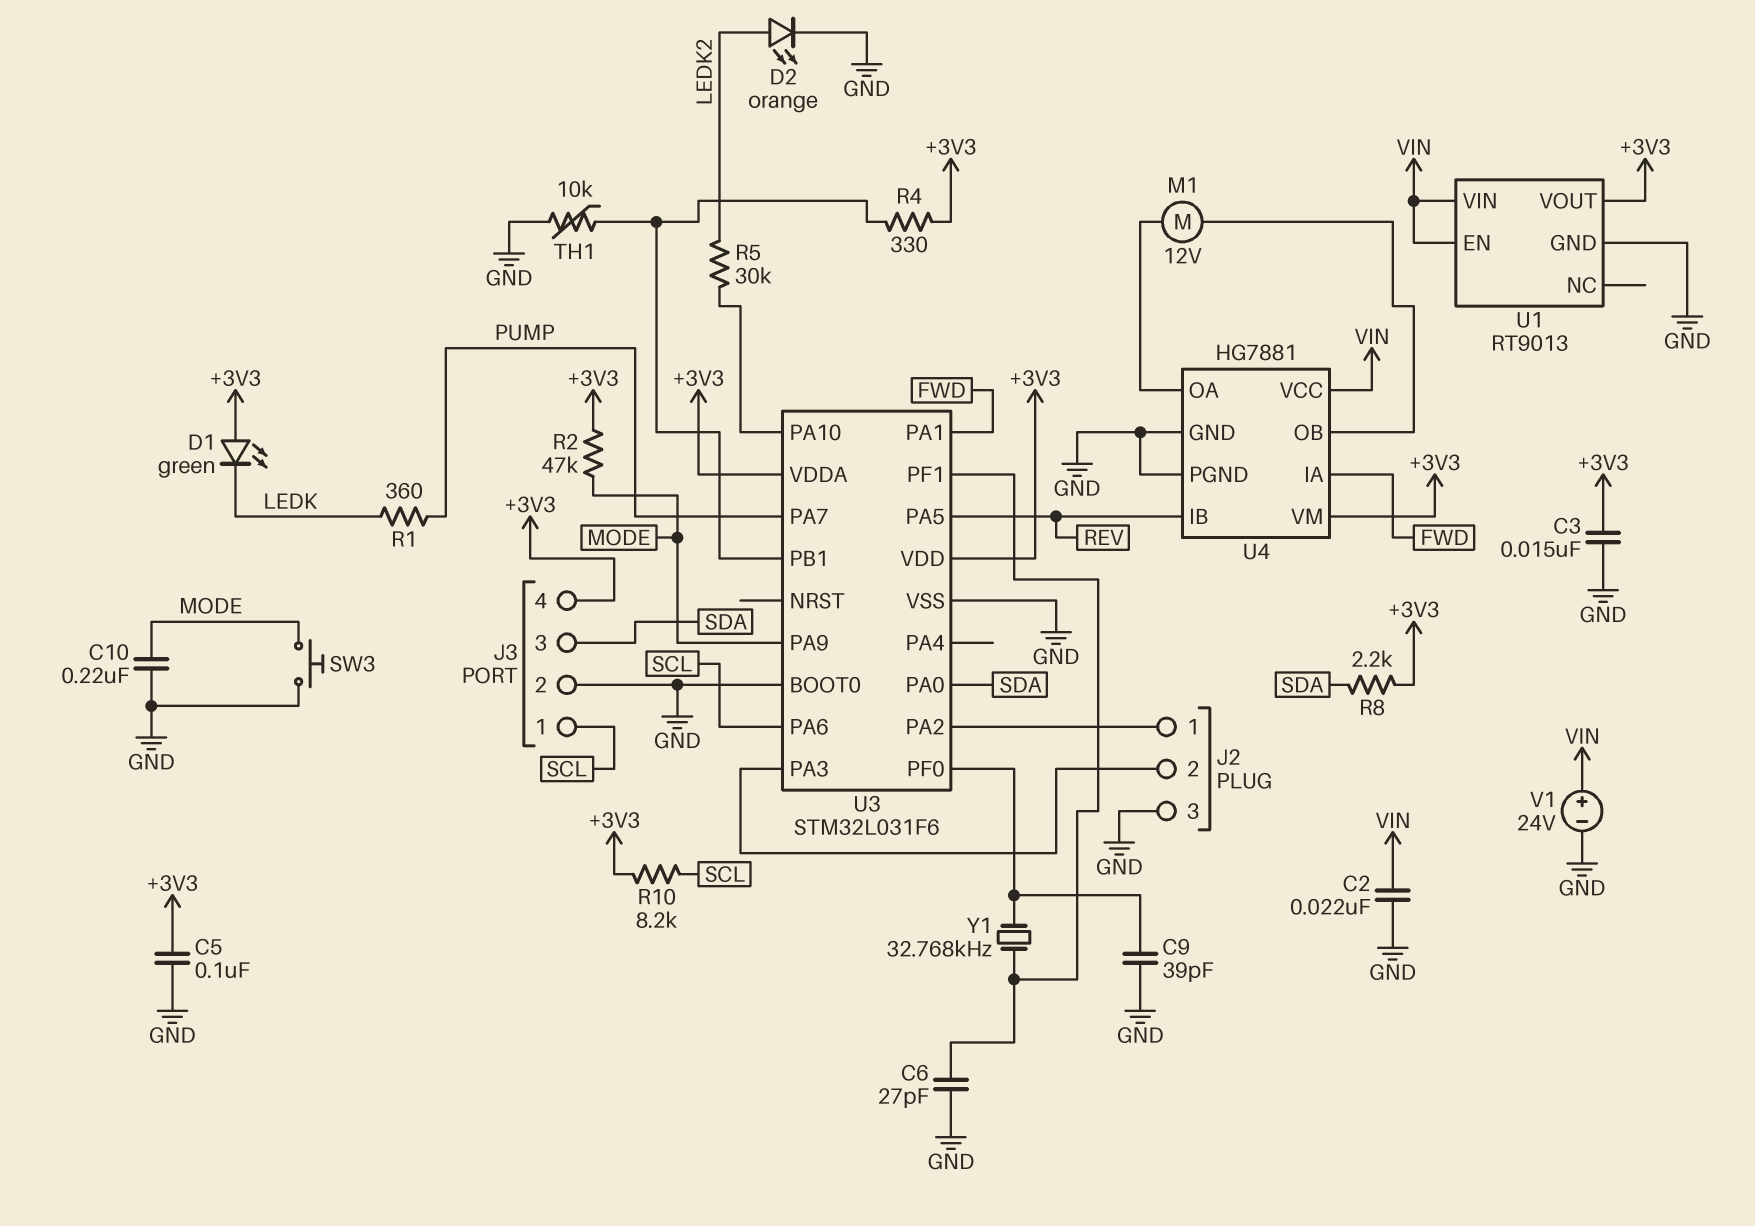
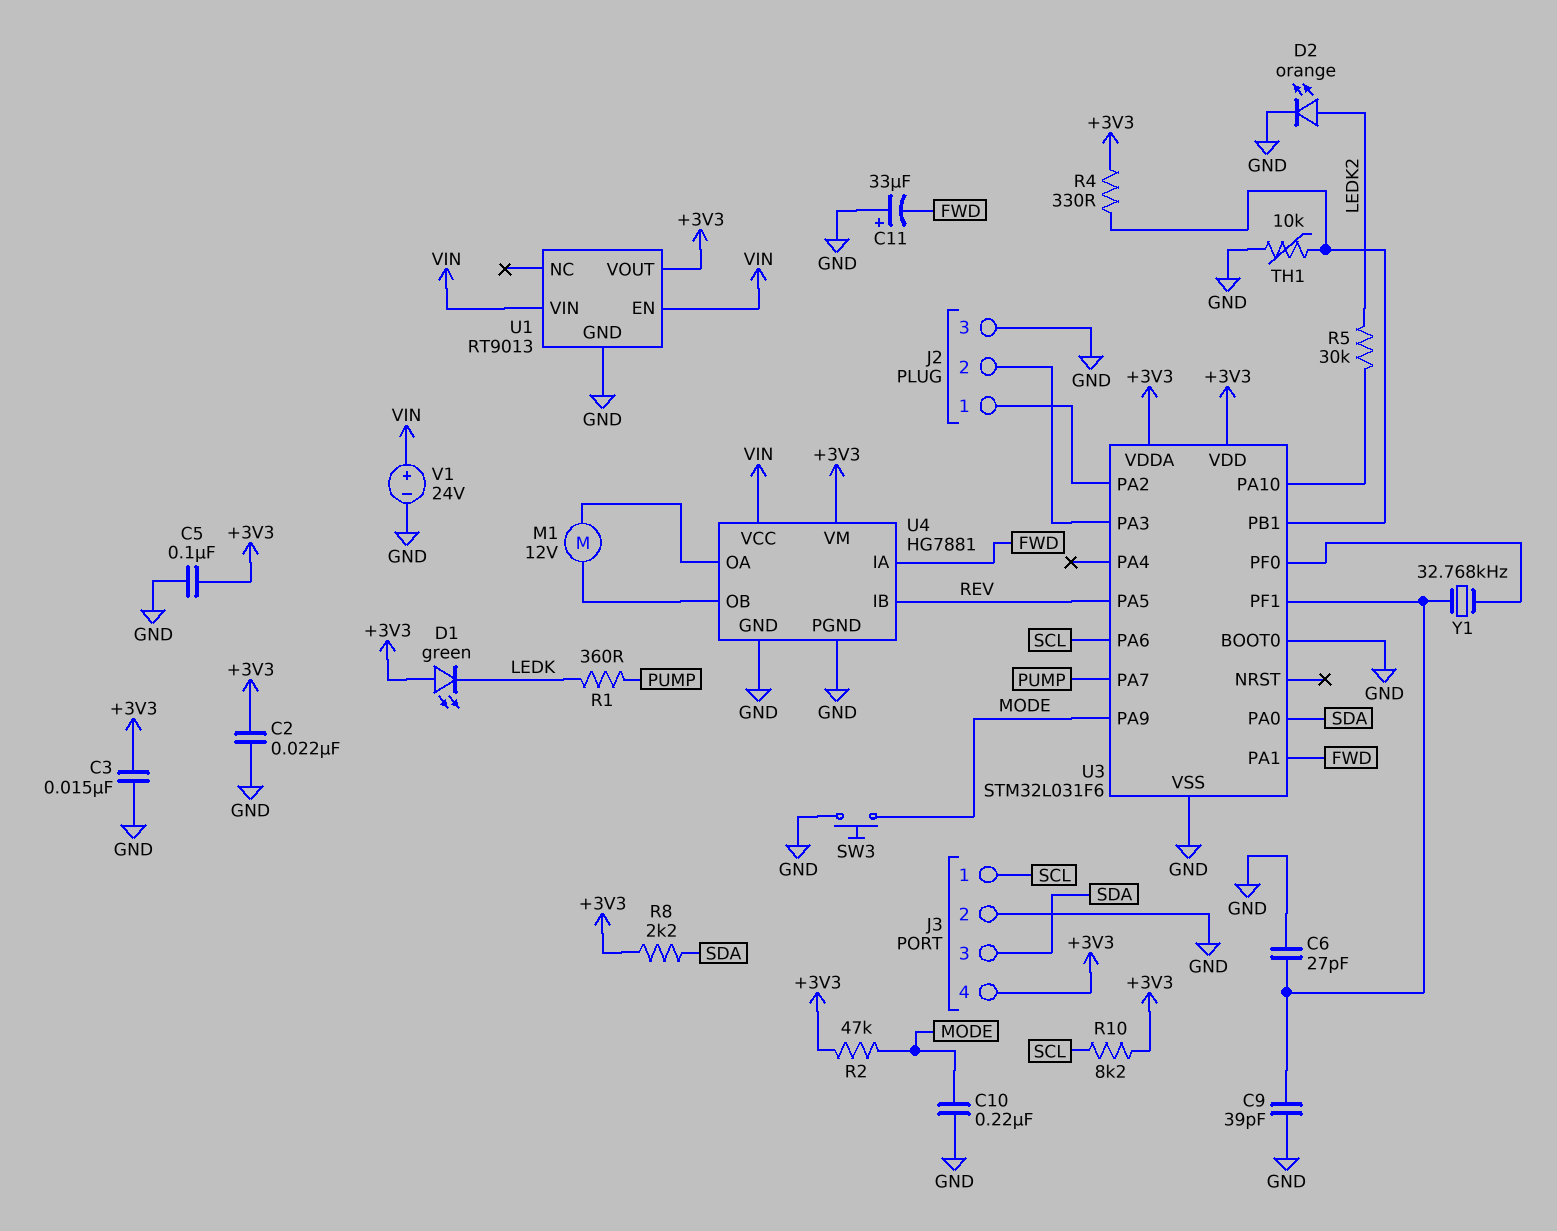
C2: 22nF (GND, VIN) -> 22nF (+3V3, GND)
C9: 39pF (GND, U3/PF0) -> 39pF (GND, U3/PF1)
C11: none -> 33uF (plus GND, minus FWD)

